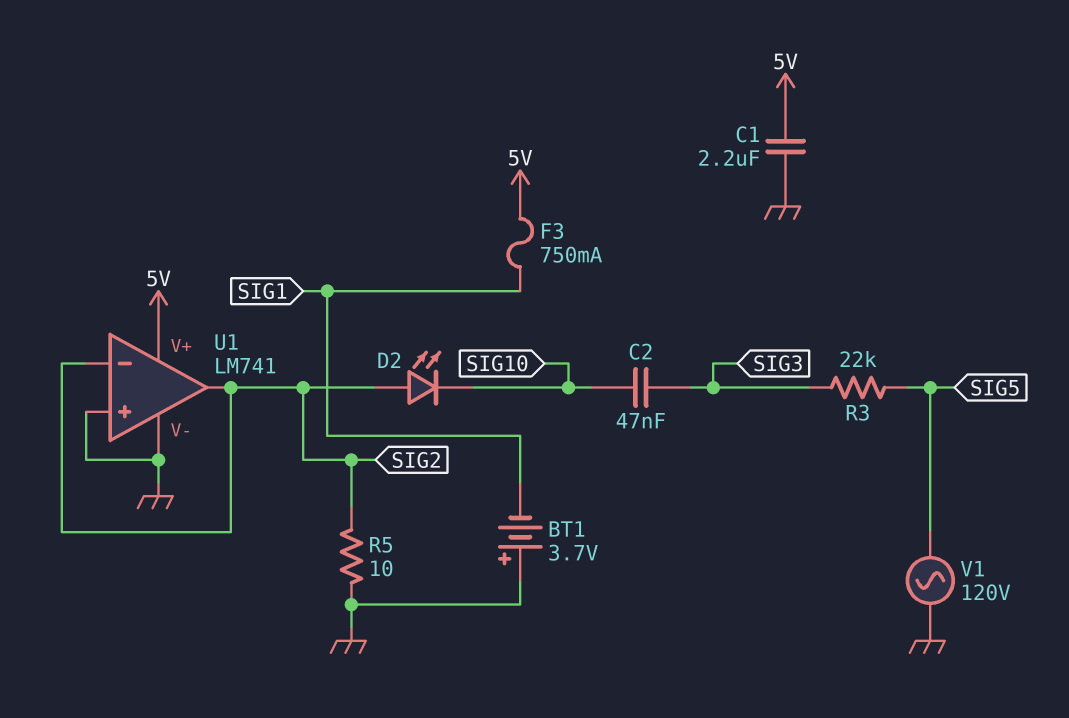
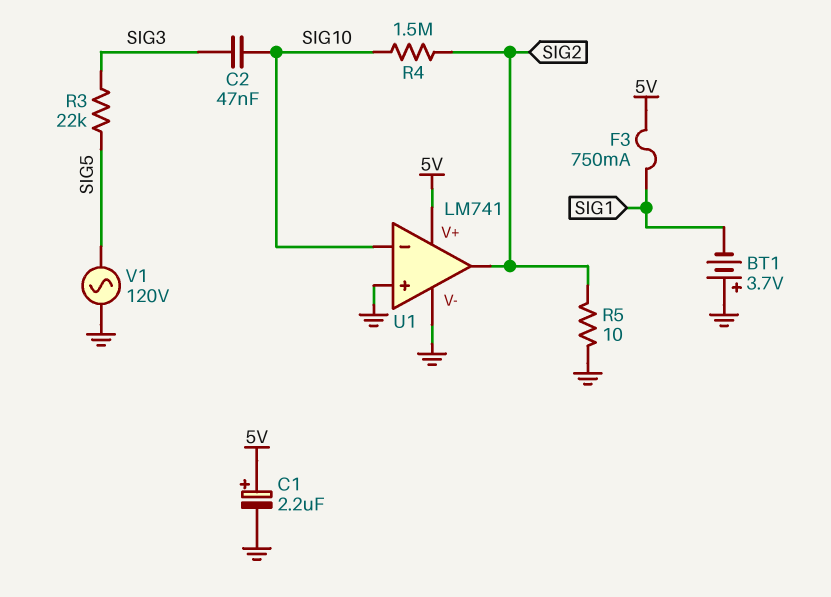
C1: 2.2uF (5V, GND) -> 2.2uF (plus 5V, minus GND)
D2: LED (A SIG2, K SIG10) -> none
R4: none -> 1.5M (SIG2, SIG10)
U1 pin in-: SIG2 -> SIG10

